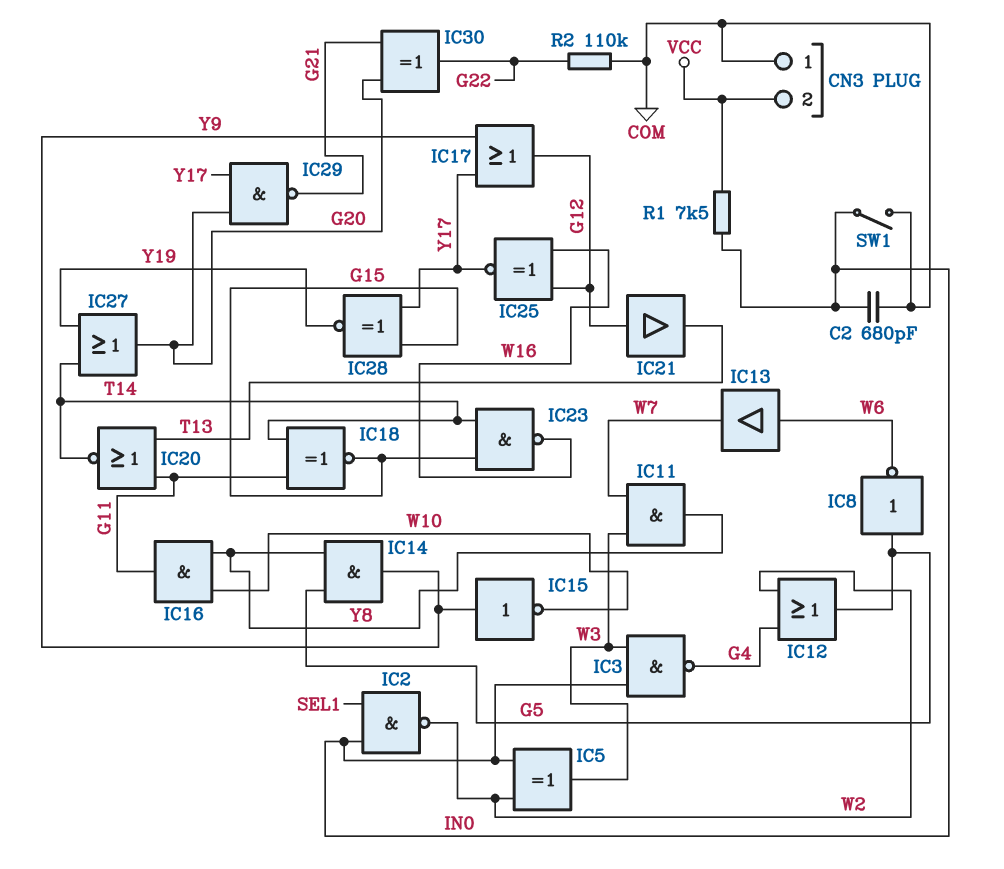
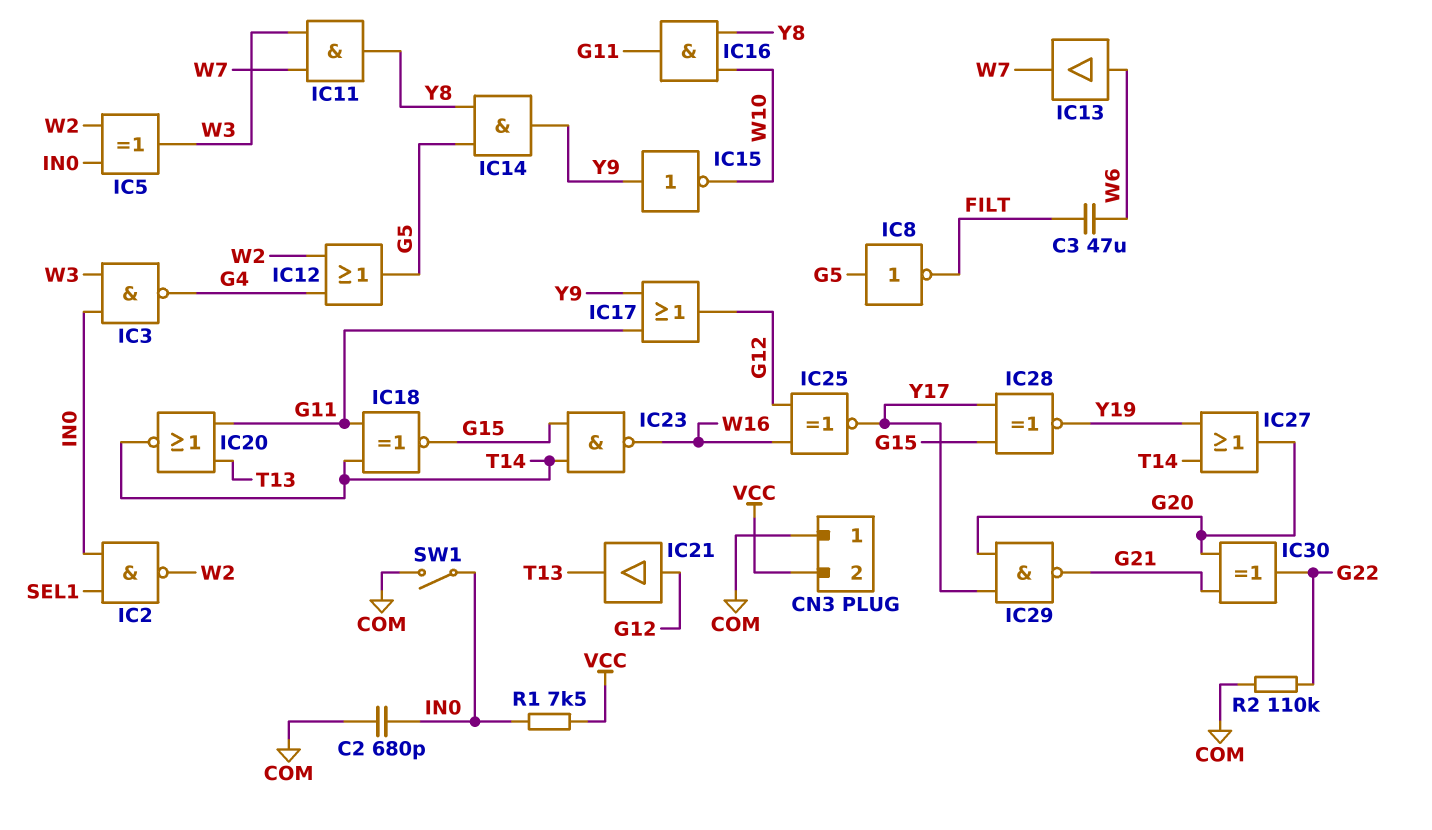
C3: none -> 47uF (FILT, W6)
IC8: NOT (in G5, out W6) -> NOT (in G5, out FILT)
IC17: OR (in Y9, in Y17, out G12) -> OR (in G11, in Y9, out G12)

